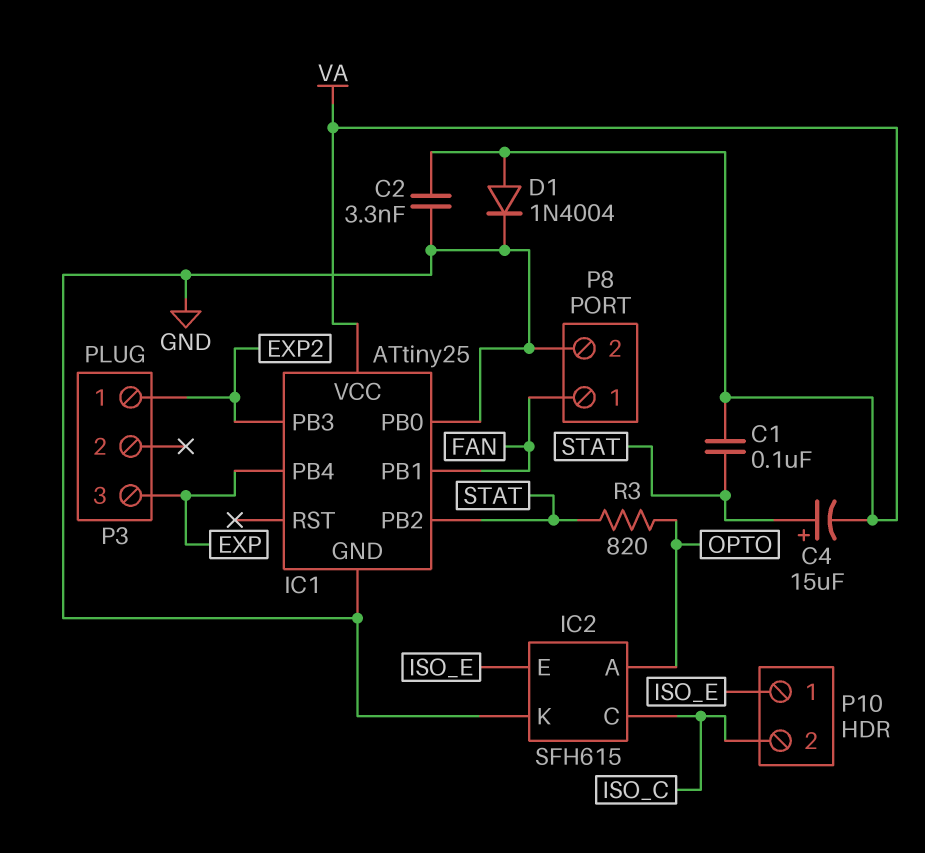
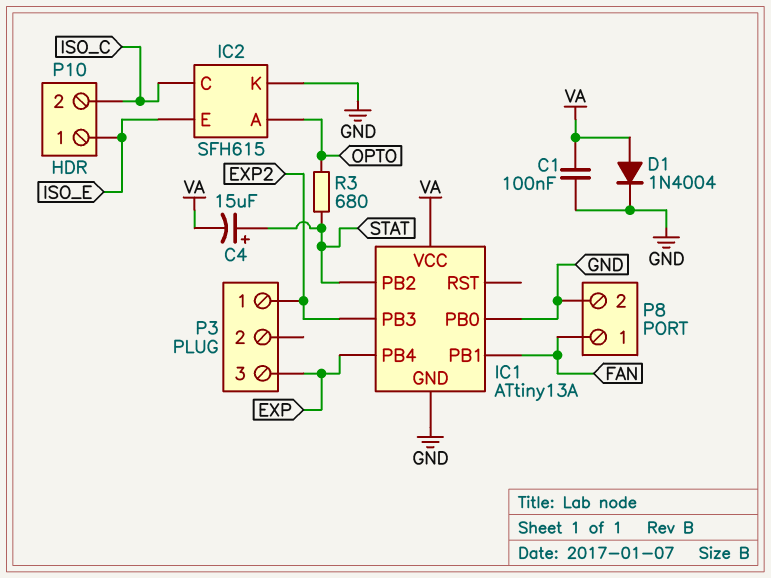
C1: 100nF (STAT, VA) -> 100nF (GND, VA)
C2: 3.3nF (GND, VA) -> none
IC1: ATtiny25 -> ATtiny13A
R3: 820 (OPTO, STAT) -> 680 (OPTO, STAT)

